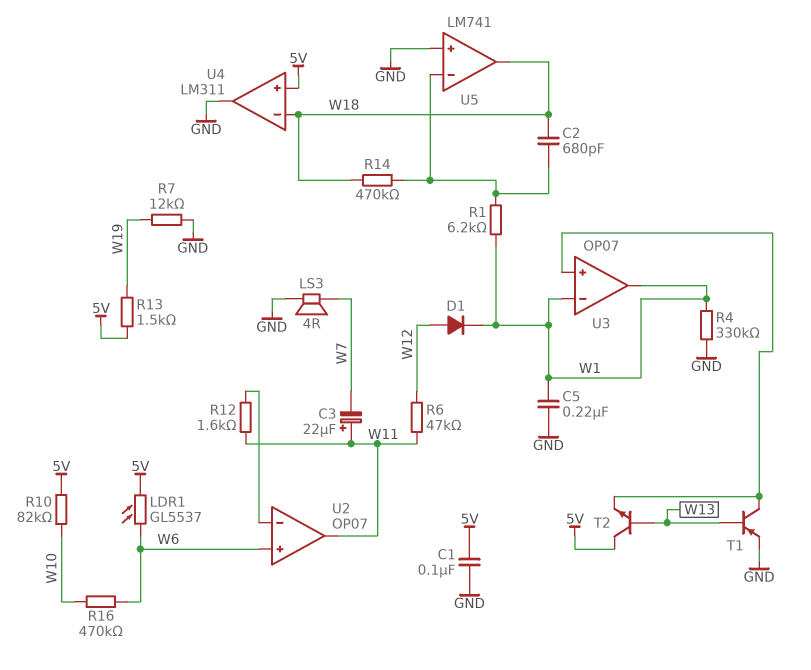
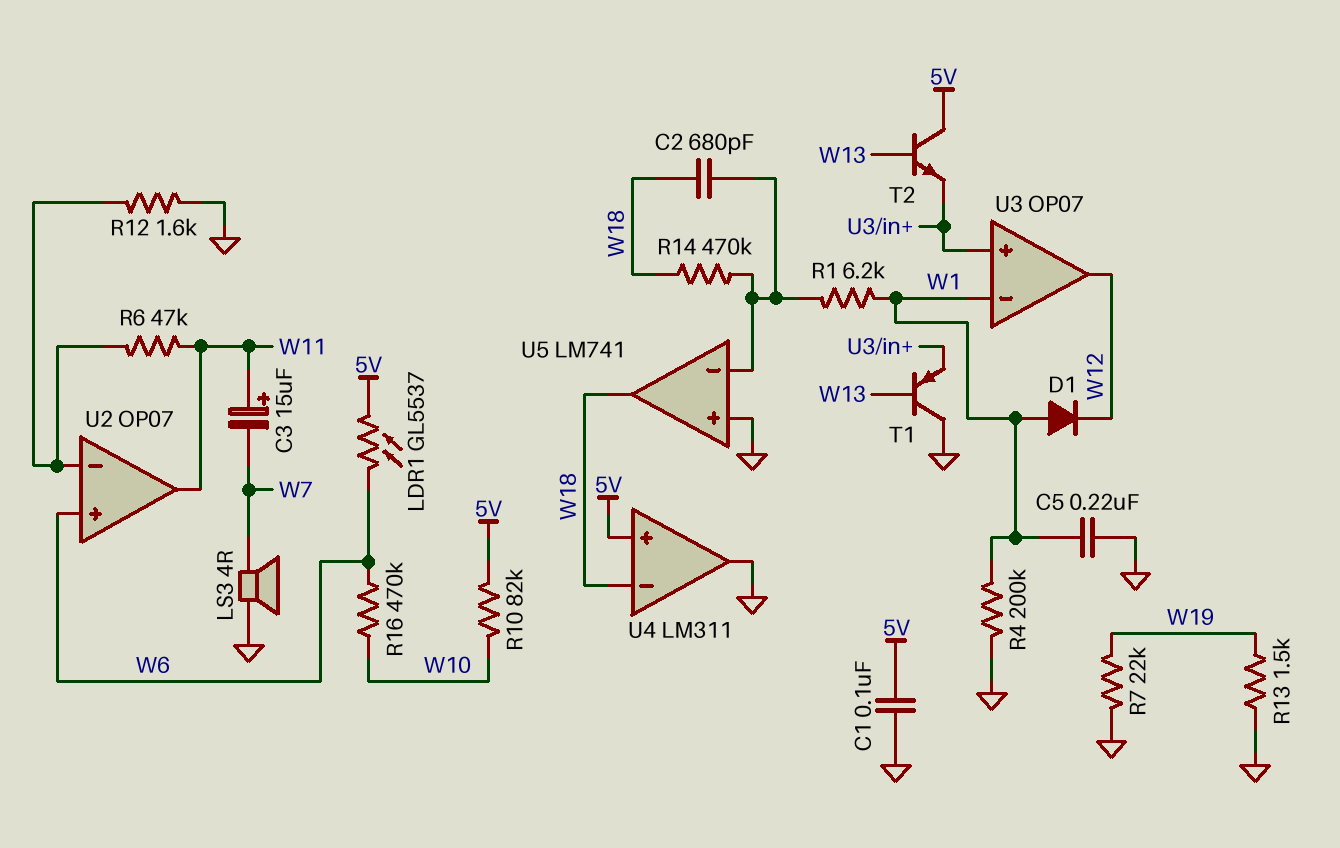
C3: 22uF (plus W11, minus W7) -> 15uF (plus W11, minus W7)
D1: diode (A W12, K W1) -> diode (A W1, K W12)
R4: 330k (GND, W1) -> 200k (GND, W1)
R6: 47k (W11, W12) -> 47k (U2/in-, W11)
R7: 12k (GND, W19) -> 22k (GND, W19)
R12: 1.6k (U2/in-, W11) -> 1.6k (GND, U2/in-)
R13: 1.5k (5V, W19) -> 1.5k (GND, W19)
T1: PNP (B W13, C U3/in+, E GND) -> PNP (B W13, C GND, E U3/in+)
U3 pin out: W1 -> W12

